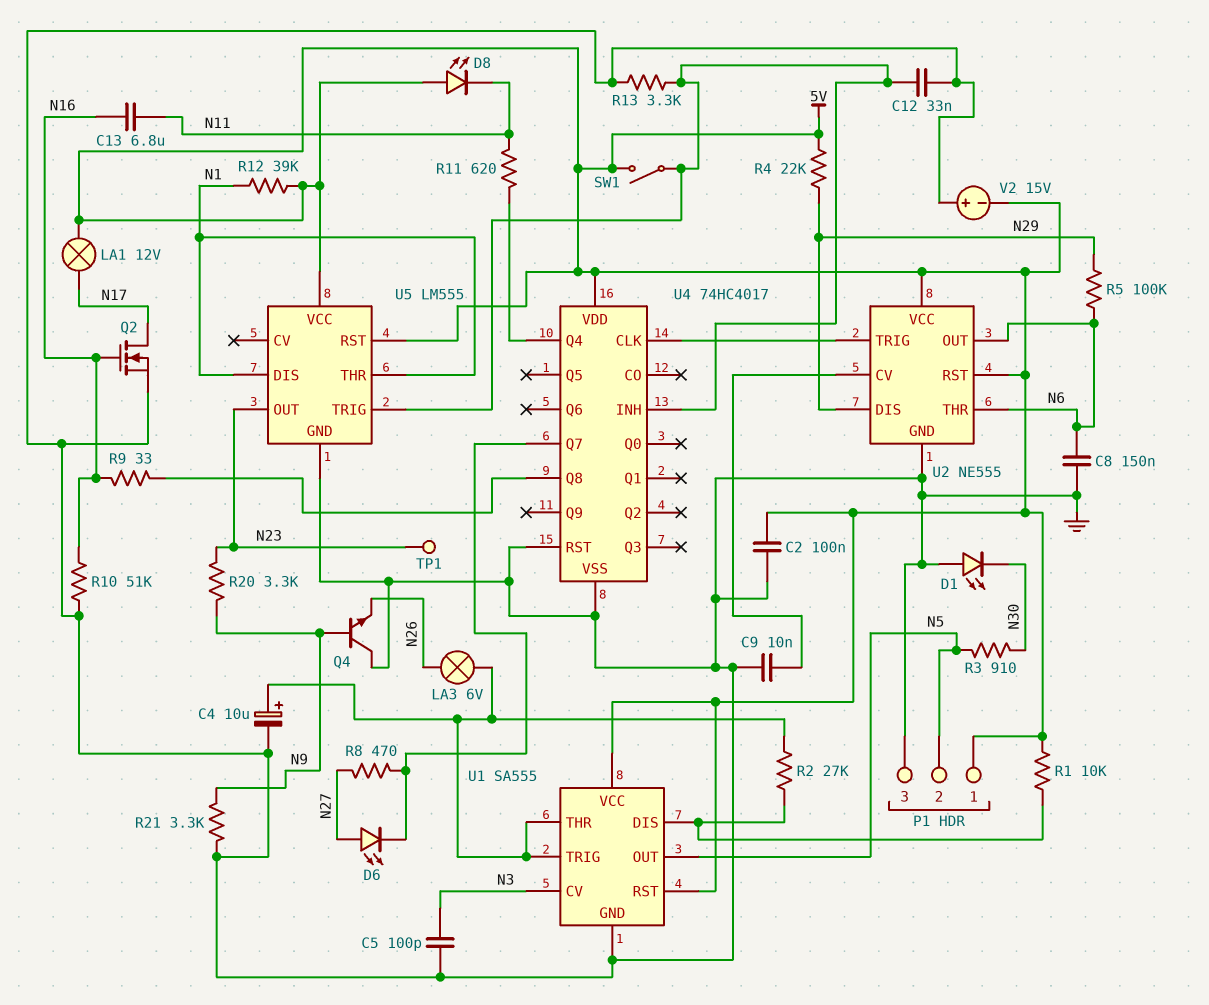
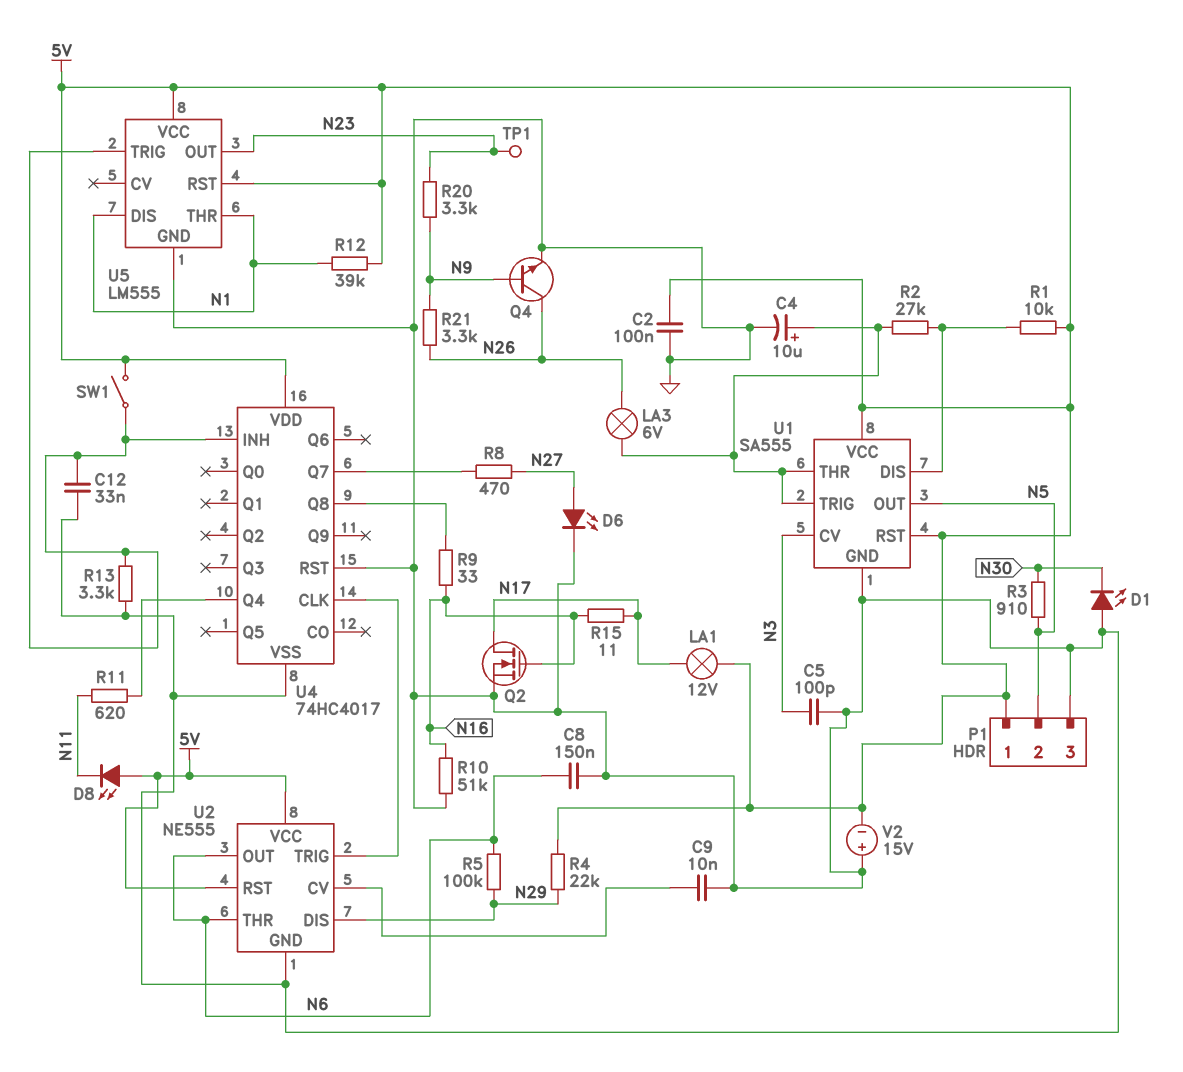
C13: 6.8uF (N11, N16) -> none
D6: LED (A N27, K U4/Q7) -> LED (A N27, K GND)
Q4: NPN (B N9, C GND, E N26) -> NPN (B N9, C N26, E GND)
R15: none -> 11 (N16, N17)
R21: 3.3k (GND, N9) -> 3.3k (N9, N26)

